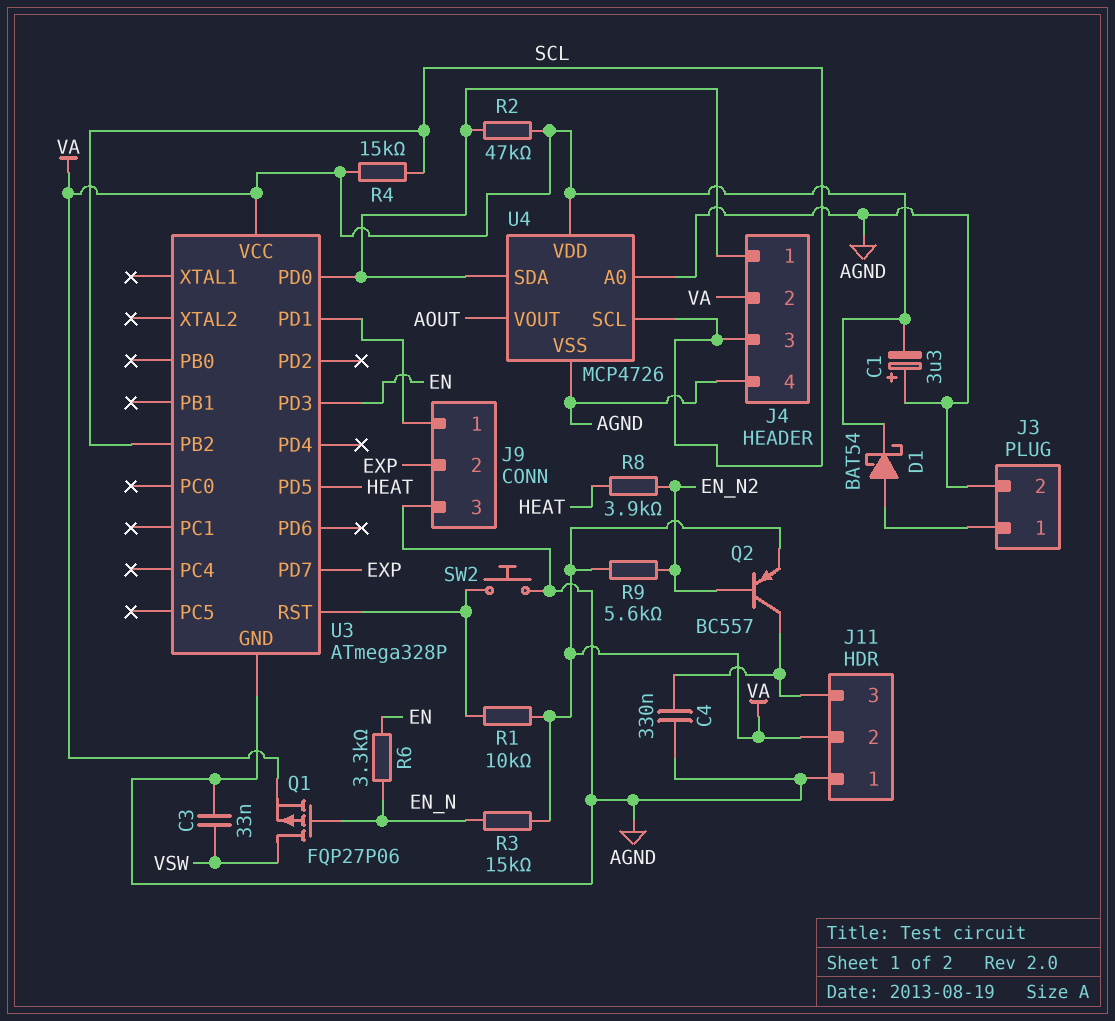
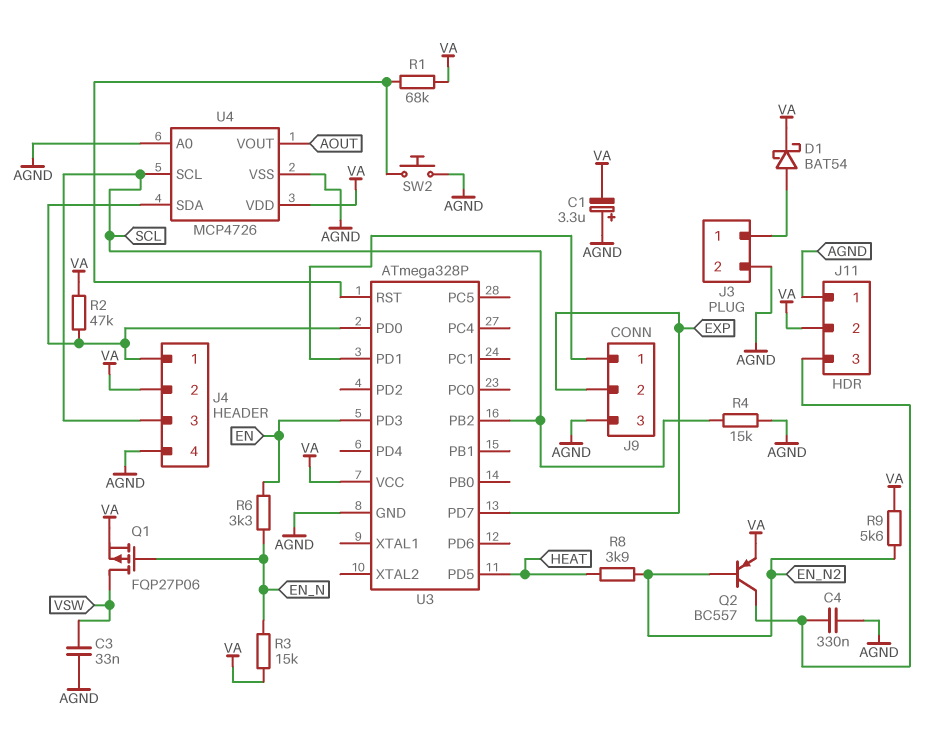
R1: 10k (U3/RST, VA) -> 68k (U3/RST, VA)
R4: 15k (SCL, VA) -> 15k (AGND, SCL)

